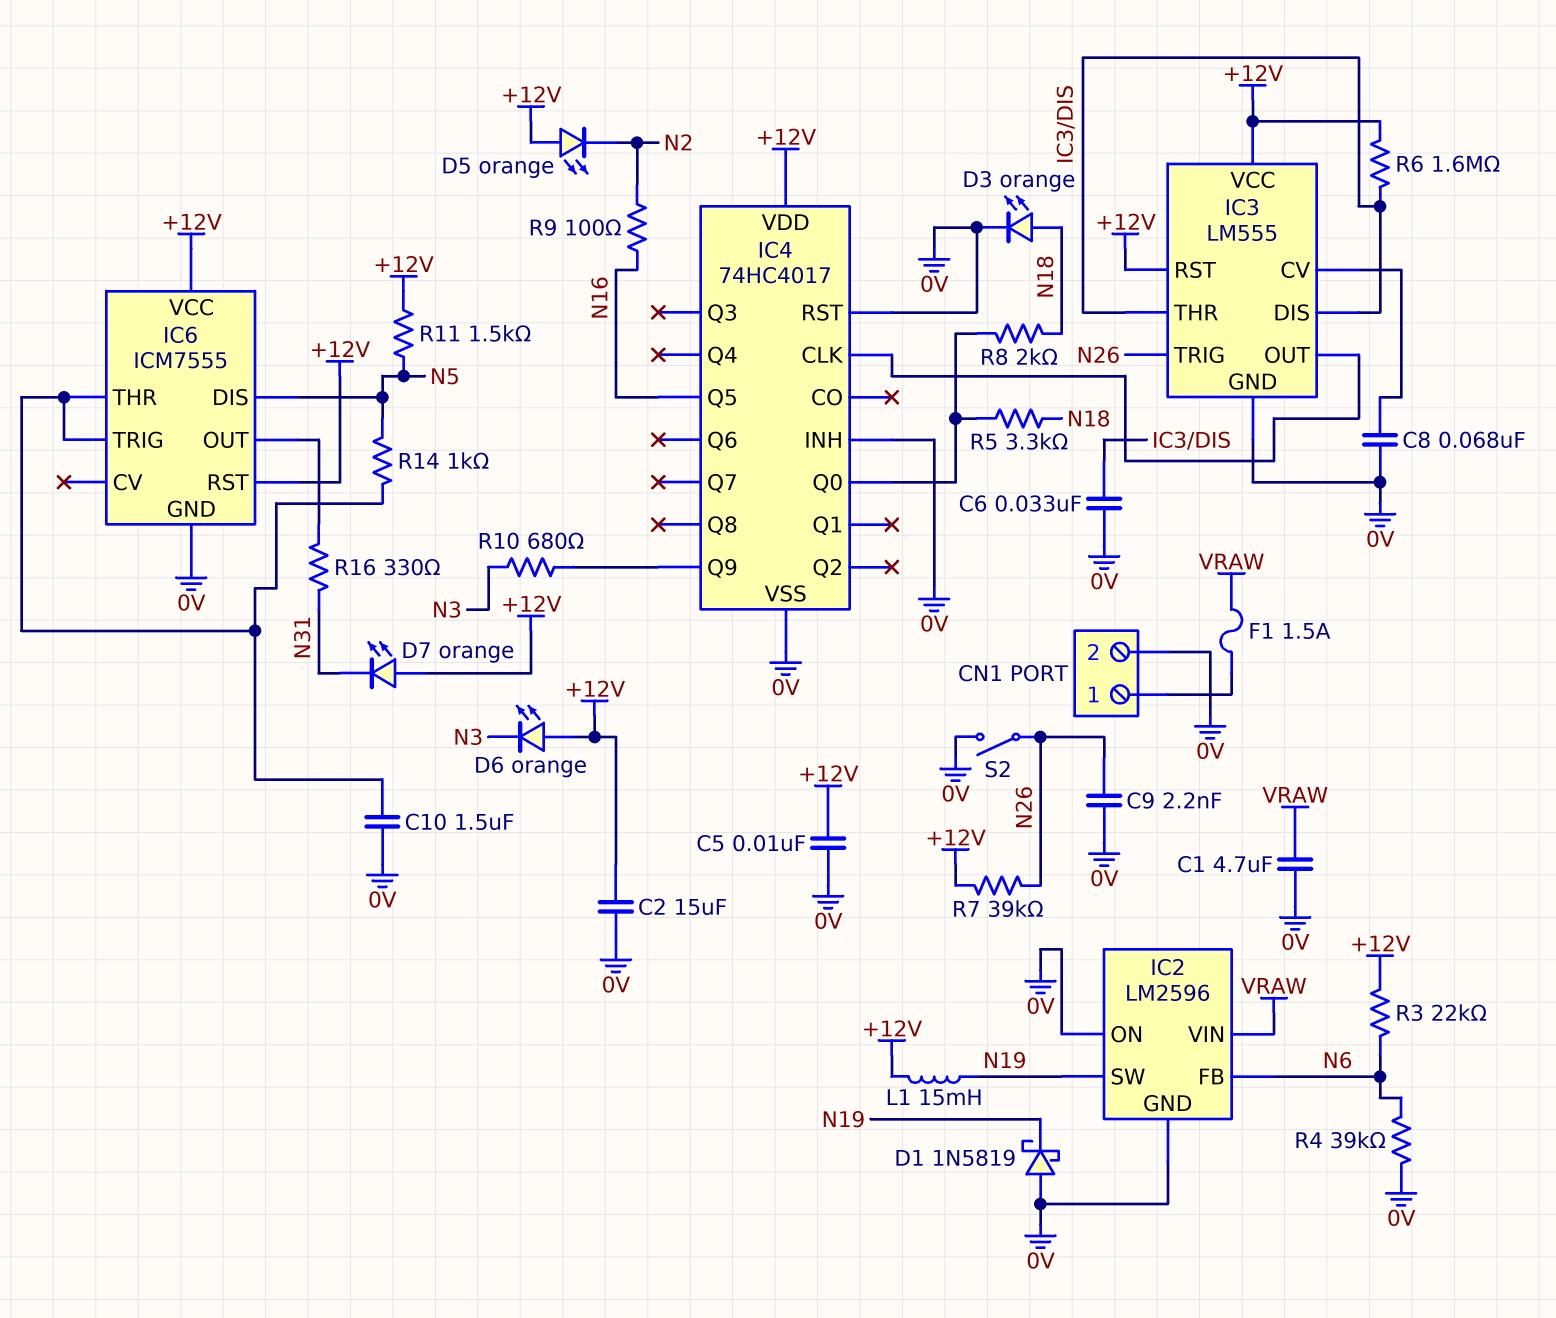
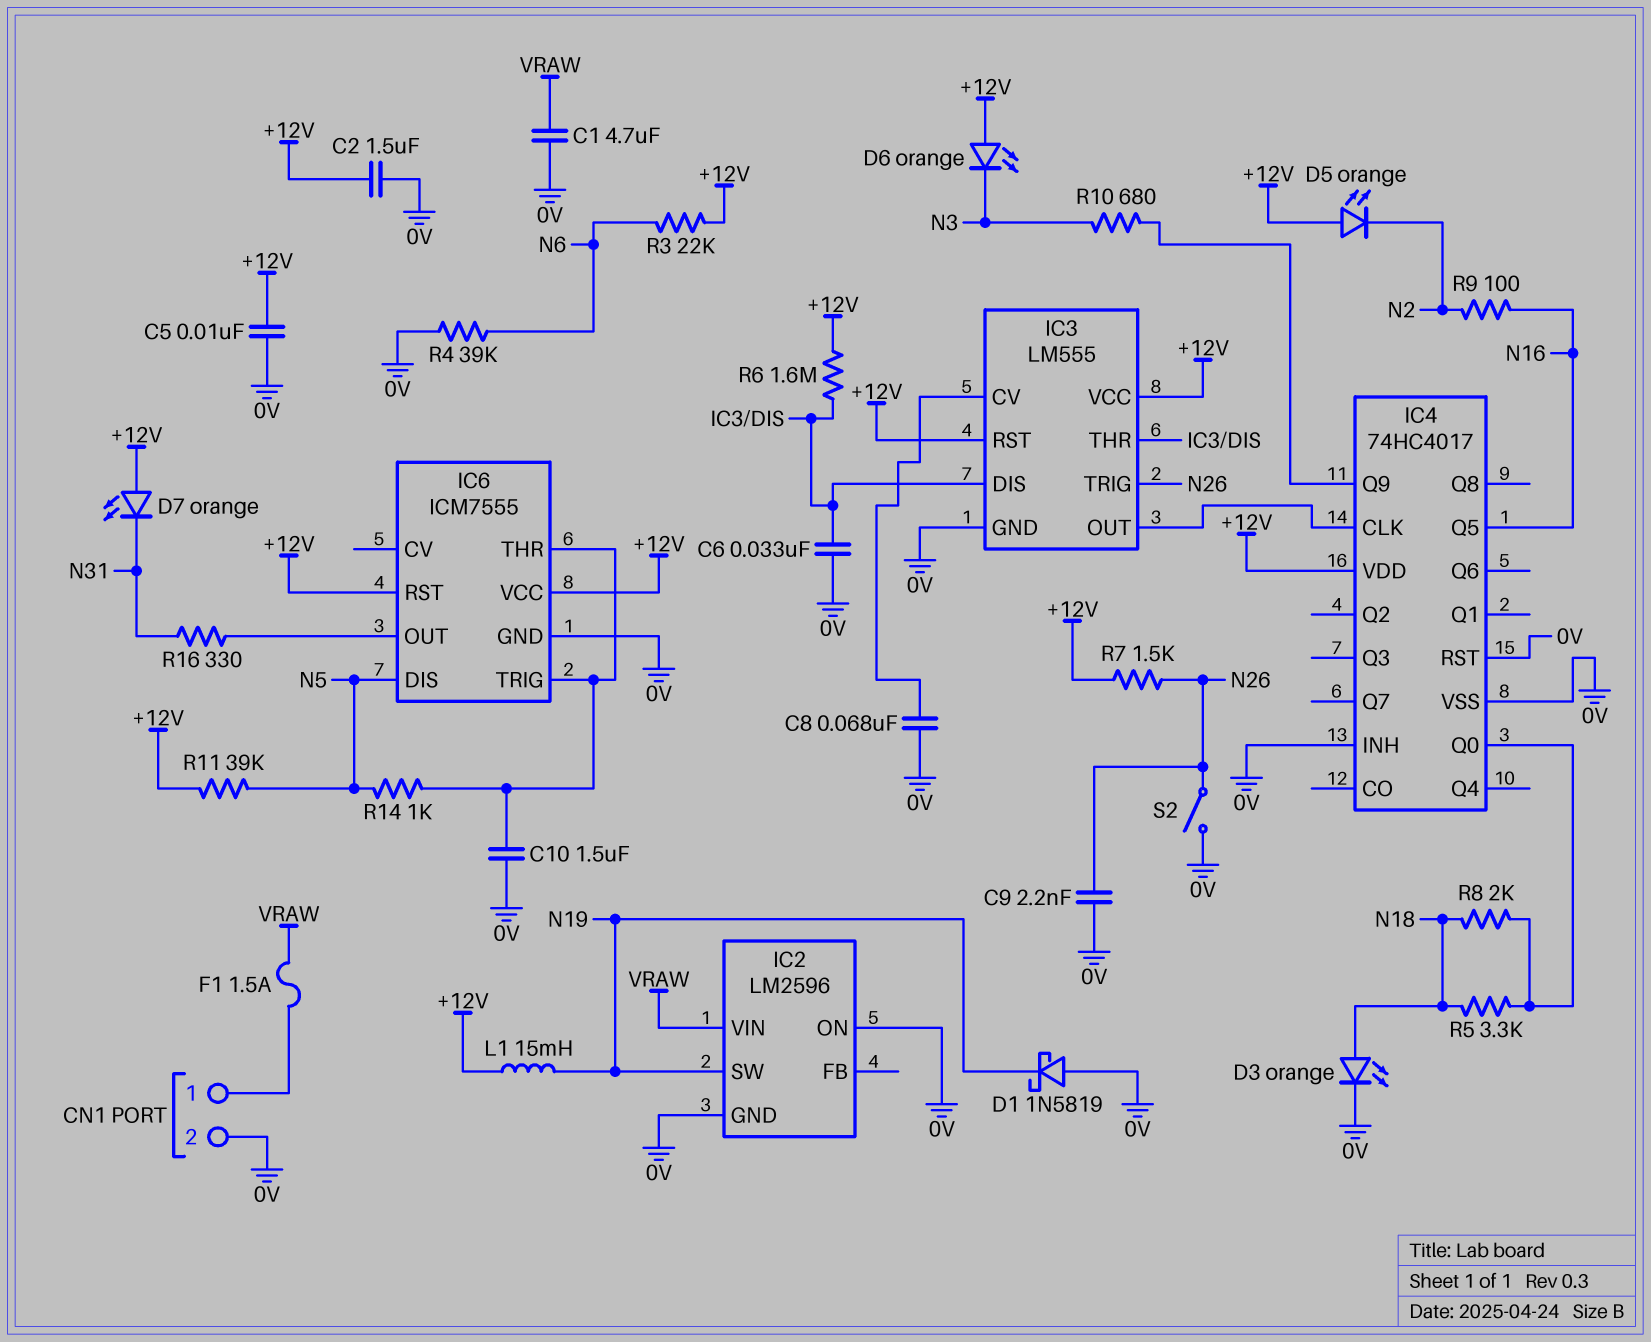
C2: 15uF (+12V, 0V) -> 1.5uF (+12V, 0V)
IC2 pin FB: N6 -> none
R7: 39k (+12V, N26) -> 1.5k (+12V, N26)
R11: 1.5k (+12V, N5) -> 39k (+12V, N5)

